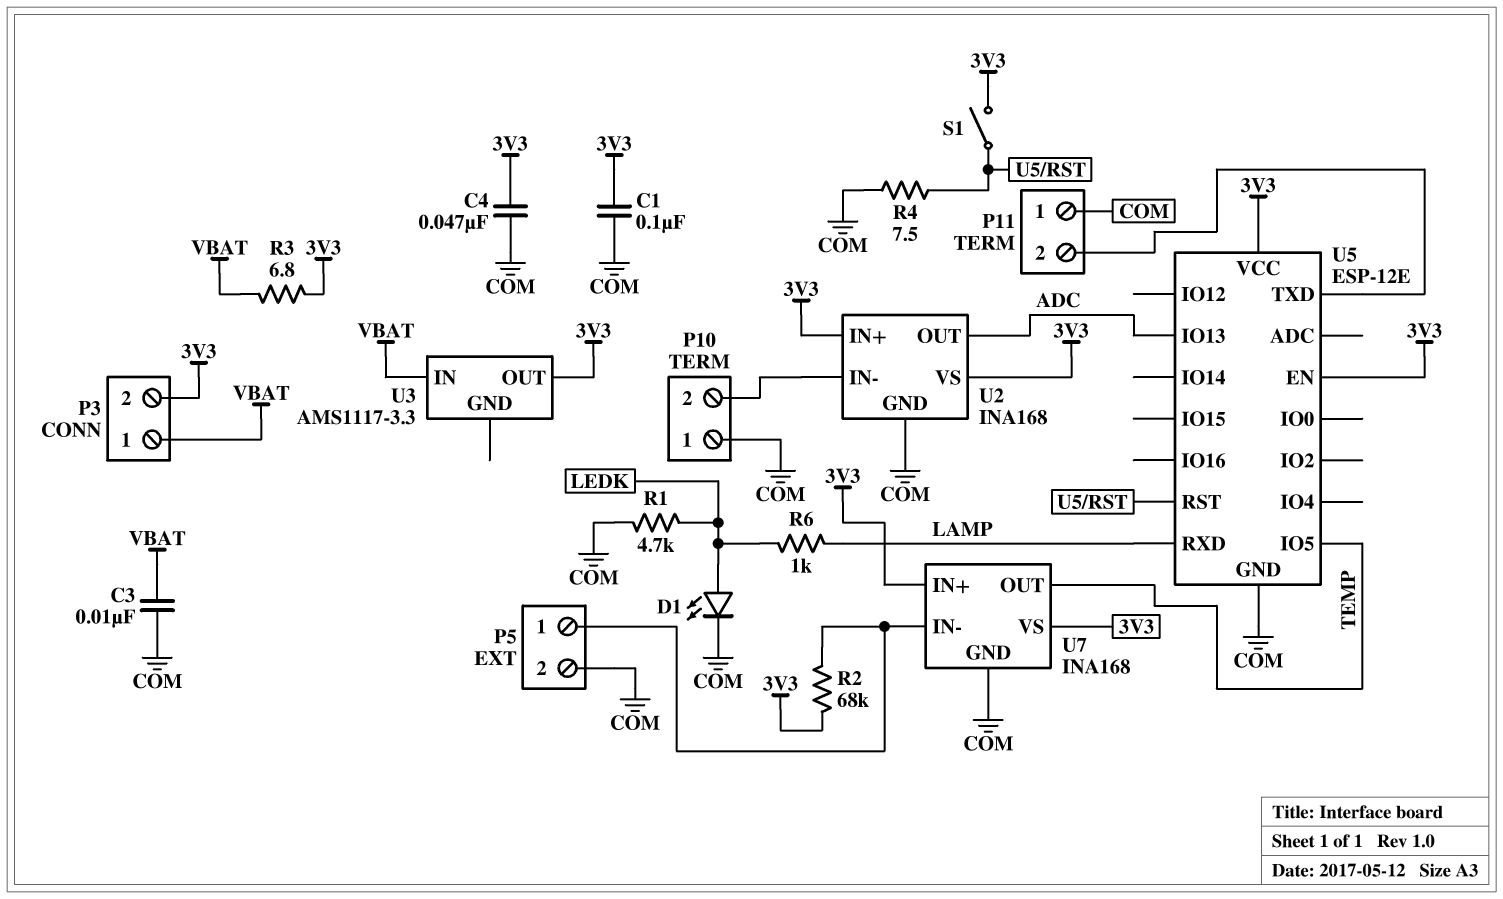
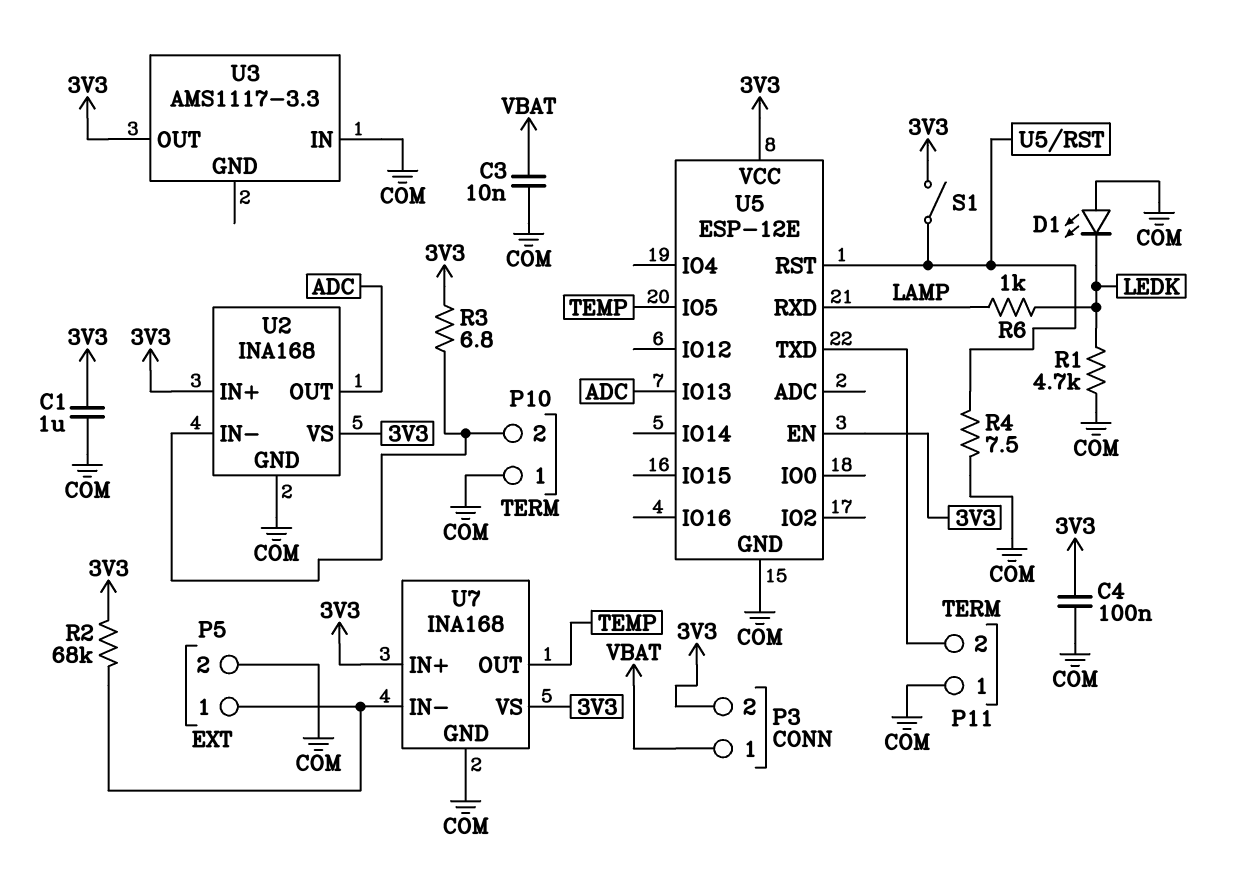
C1: 100nF (3V3, COM) -> 1uF (3V3, COM)
C4: 47nF (3V3, COM) -> 100nF (3V3, COM)
D1: LED (A LEDK, K COM) -> LED (A COM, K LEDK)
R3: 6.8 (3V3, VBAT) -> 6.8 (3V3, P10/2)
U3 pin IN: VBAT -> COM

